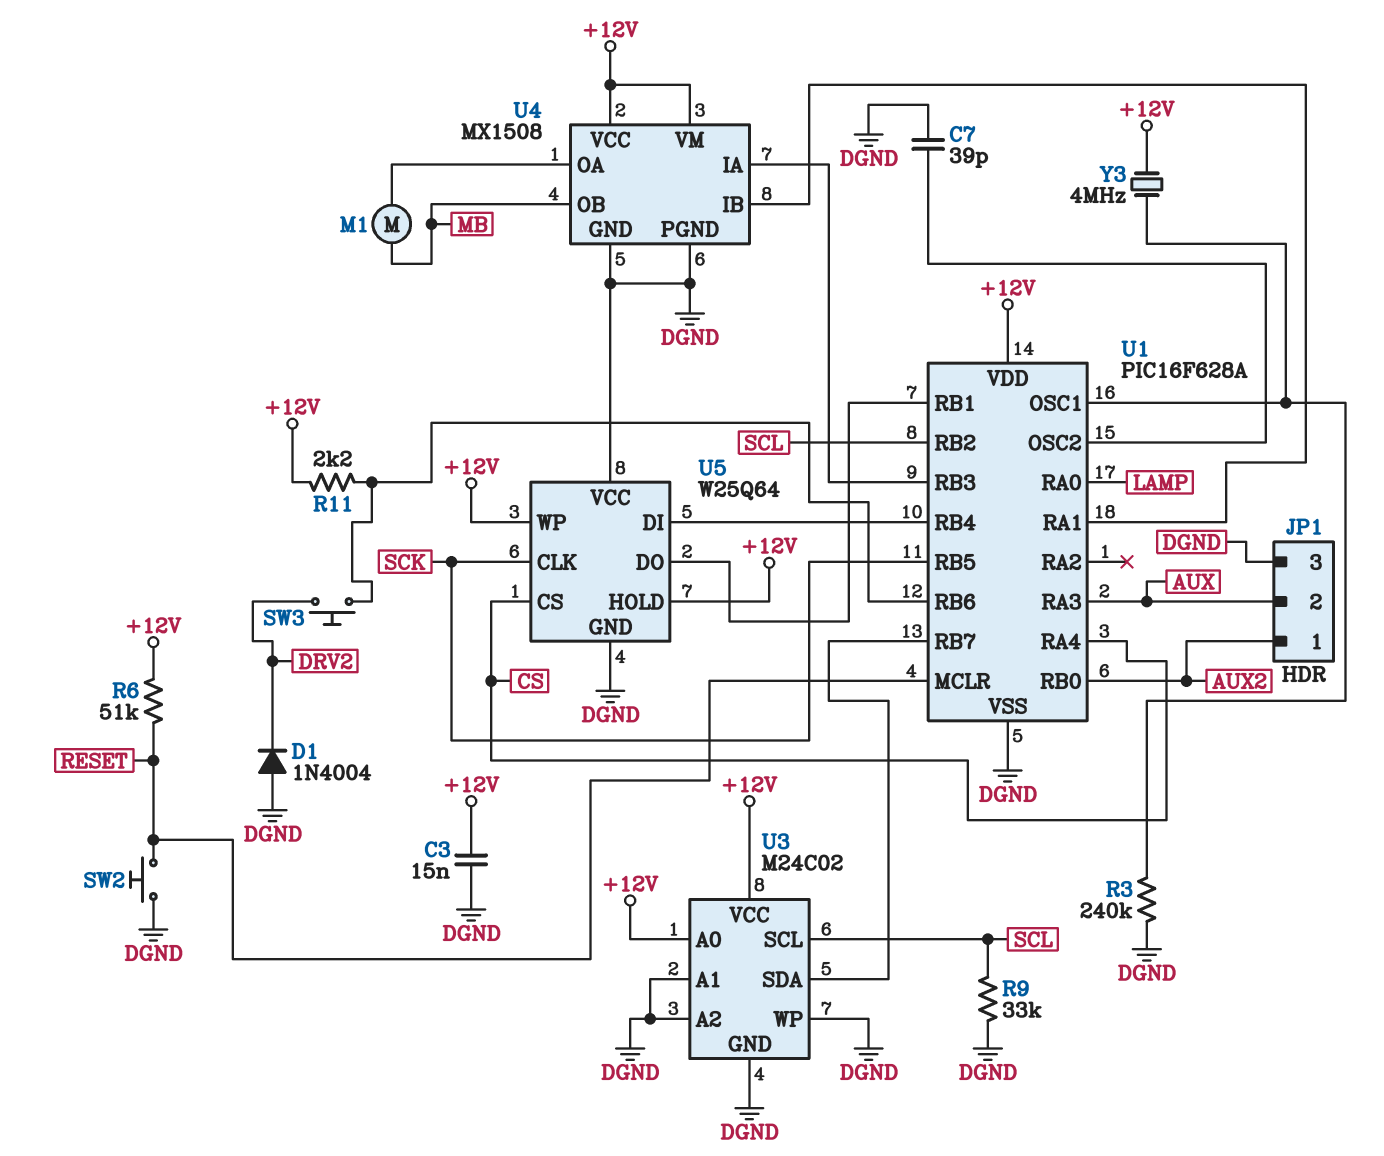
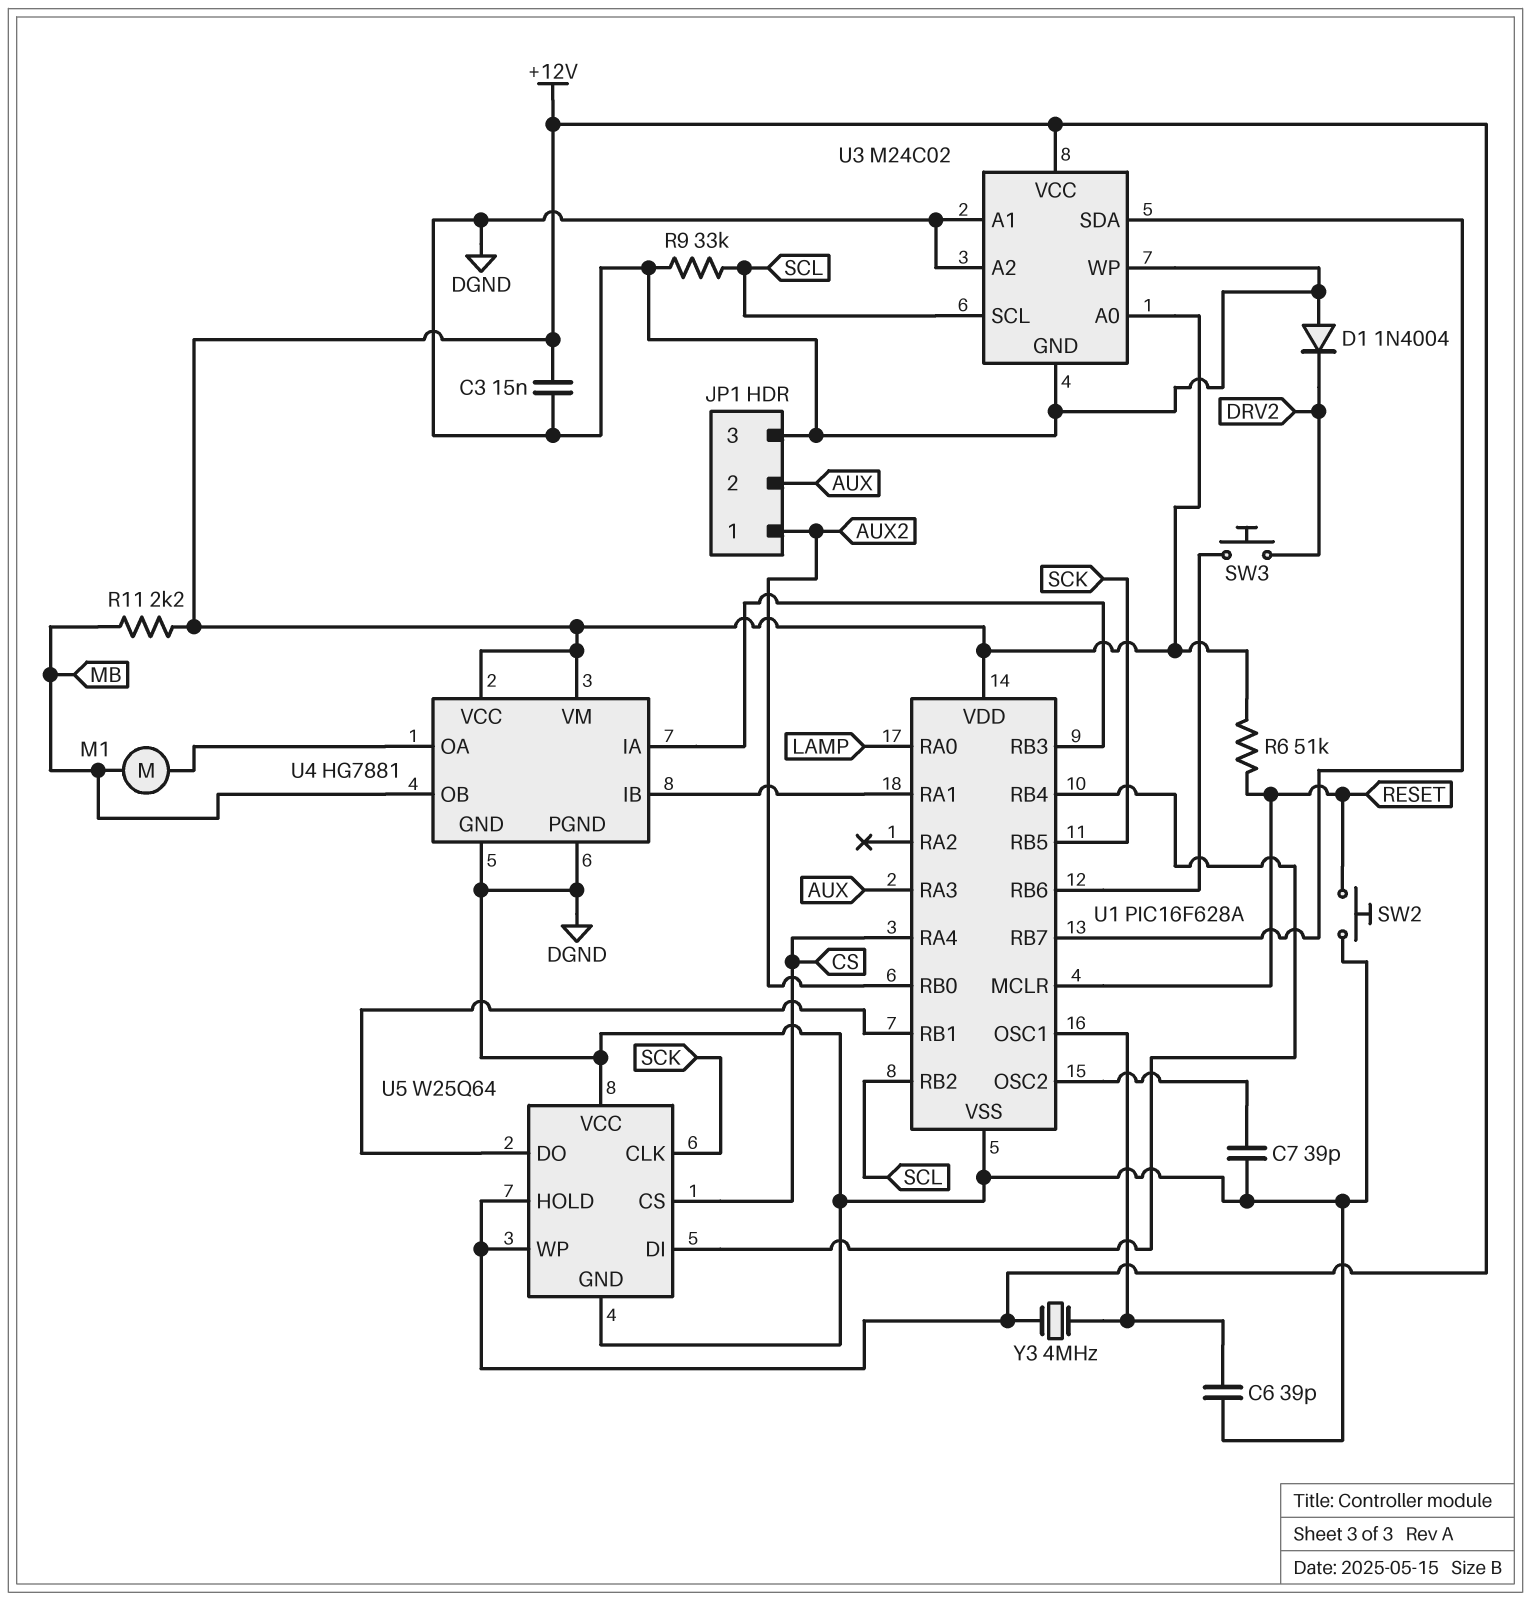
C6: none -> 39pF (DGND, U1/OSC1)
R3: 240k (DGND, U1/OSC1) -> none
R11: 2.2k (+12V, U1/RB6) -> 2.2k (+12V, MB)
U4: MX1508 -> HG7881

